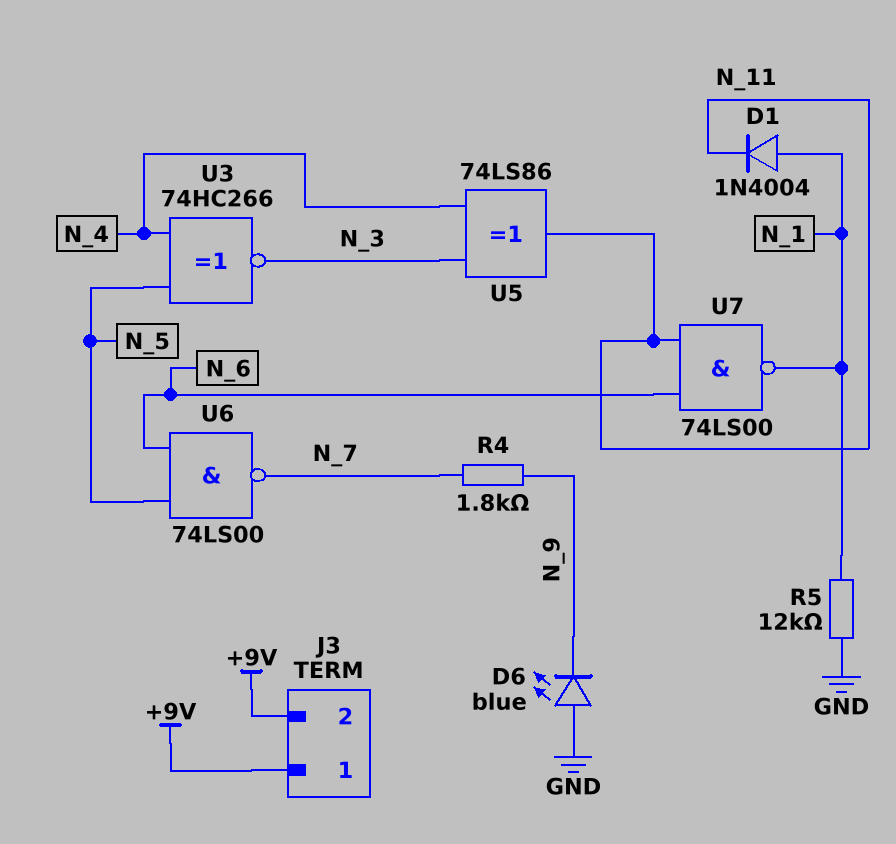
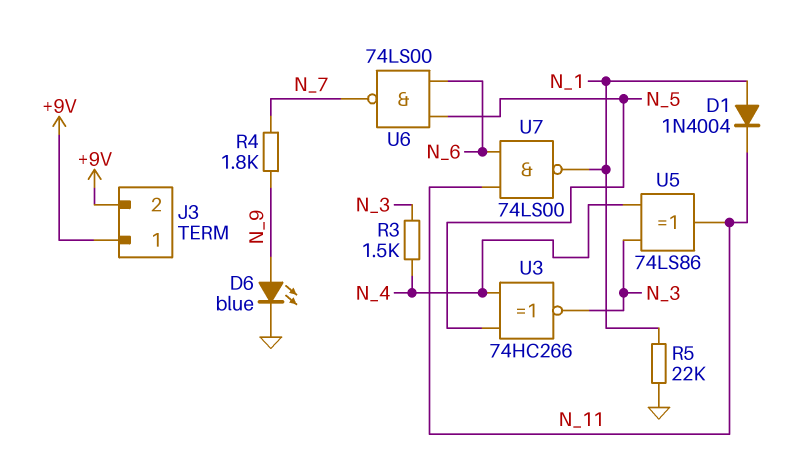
D6: LED blue (A GND, K N_9) -> LED blue (A N_9, K GND)
R3: none -> 1.5k (N_3, N_4)
R5: 12k (GND, N_1) -> 22k (GND, N_1)

